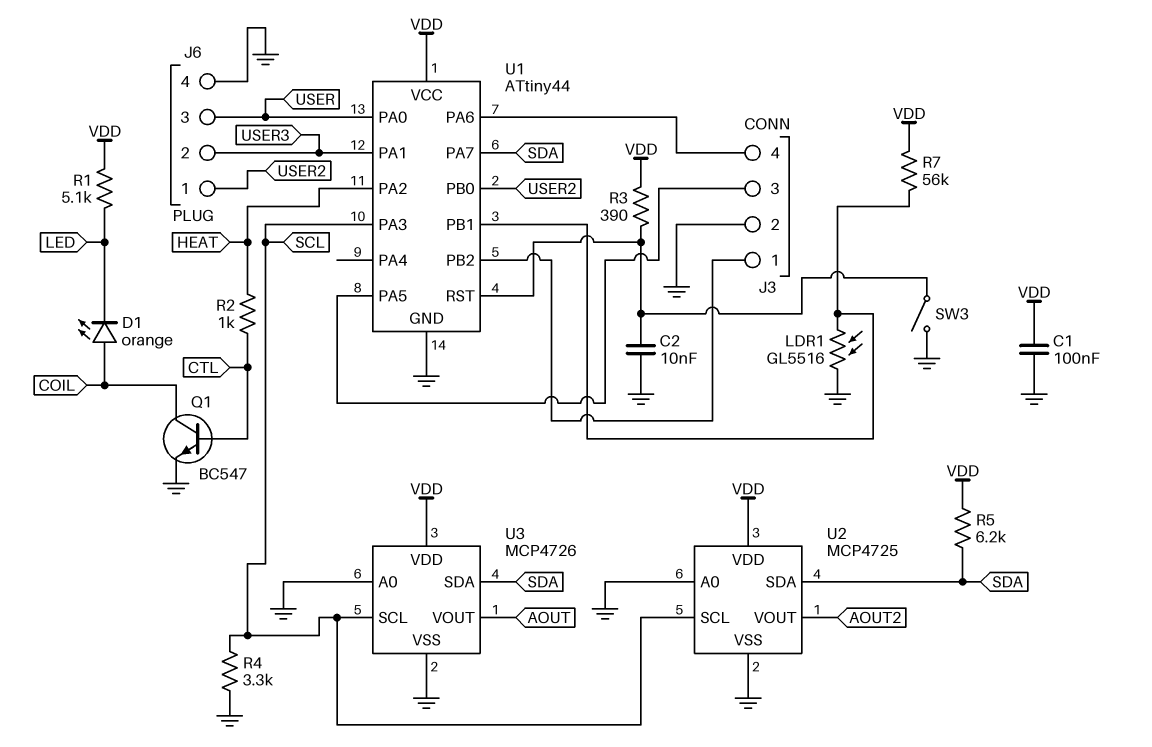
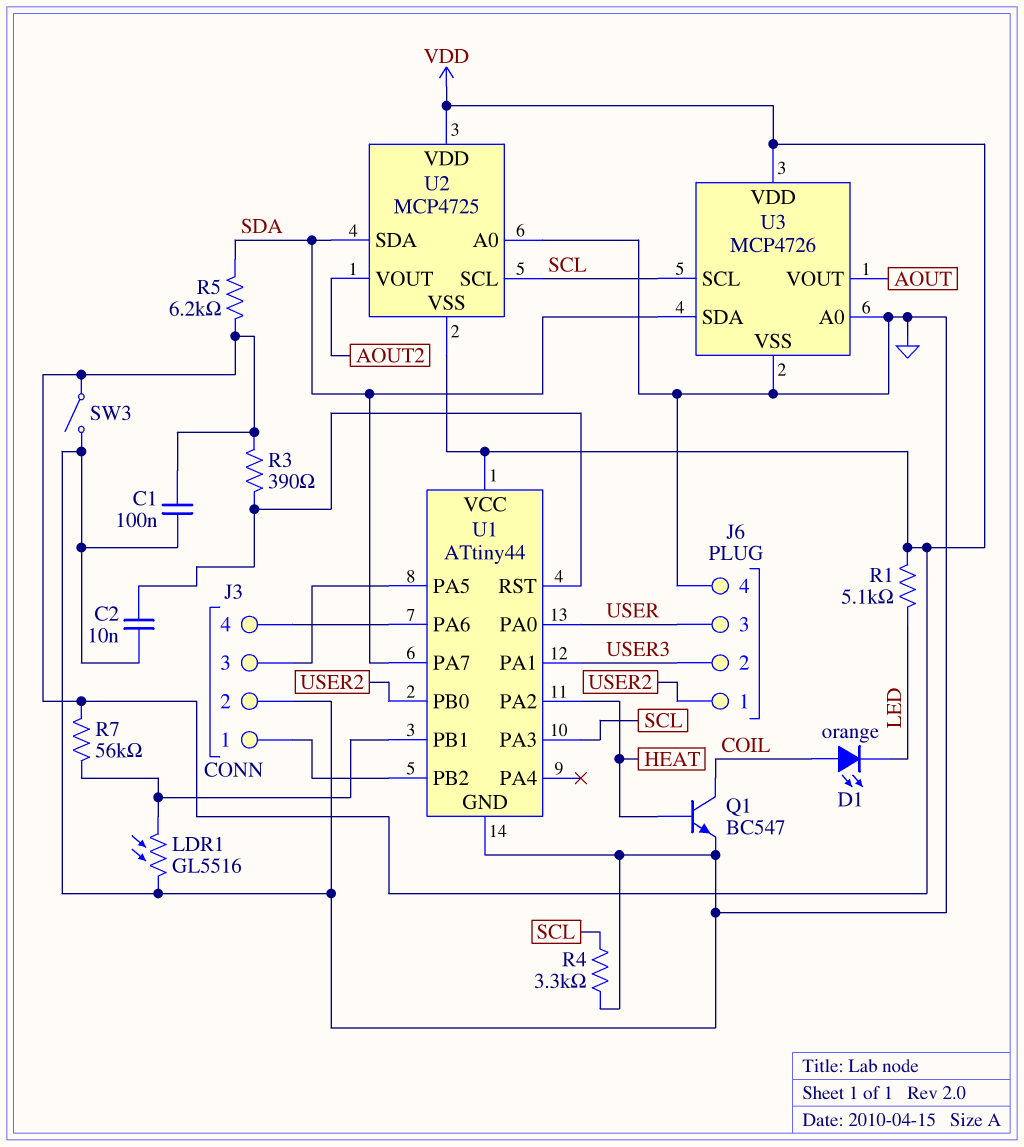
Q1: NPN BC547 (B CTL, C COIL, E GND) -> NPN BC547 (B HEAT, C COIL, E GND)
R2: 1k (CTL, HEAT) -> none
SW3: switch (GND, U1/RST) -> switch (GND, VDD)
U2 pin VSS: GND -> VDD

